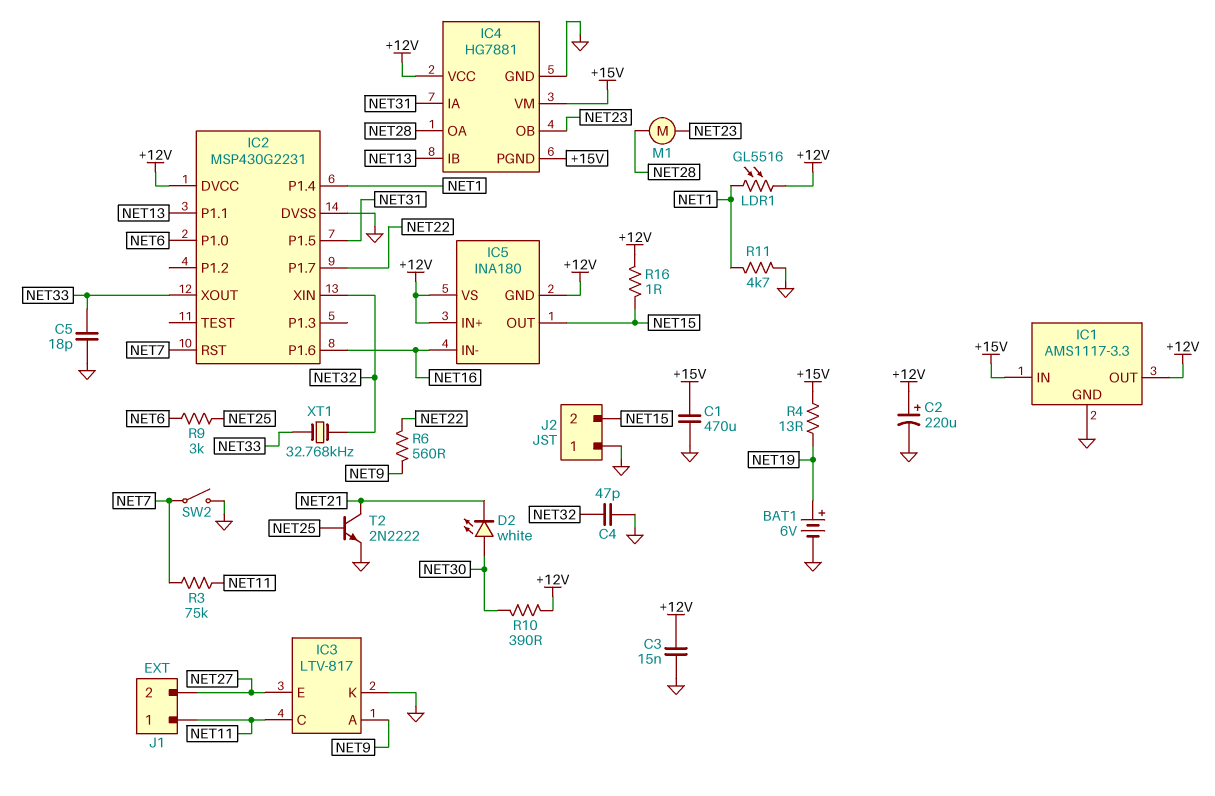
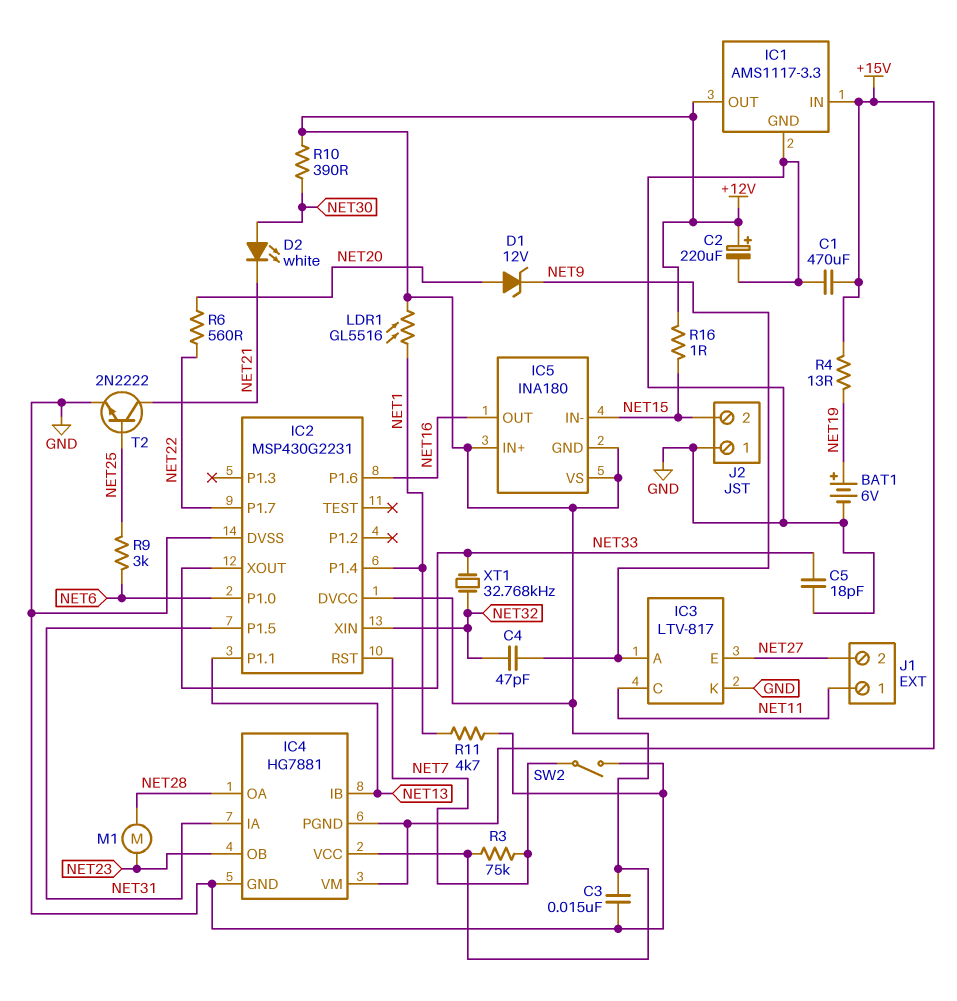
C4: 47pF (GND, NET32) -> 47pF (NET9, NET32)
D1: none -> zener 12V (A NET20, K NET9)
IC5 pin IN-: NET16 -> NET15
IC5 pin OUT: NET15 -> NET16
R3: 75k (NET7, NET11) -> 75k (+12V, NET7)
R6: 560 (NET9, NET22) -> 560 (NET20, NET22)

